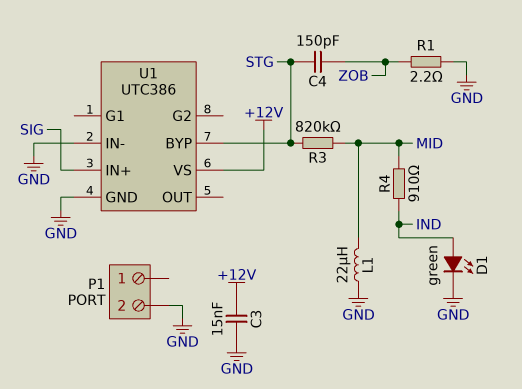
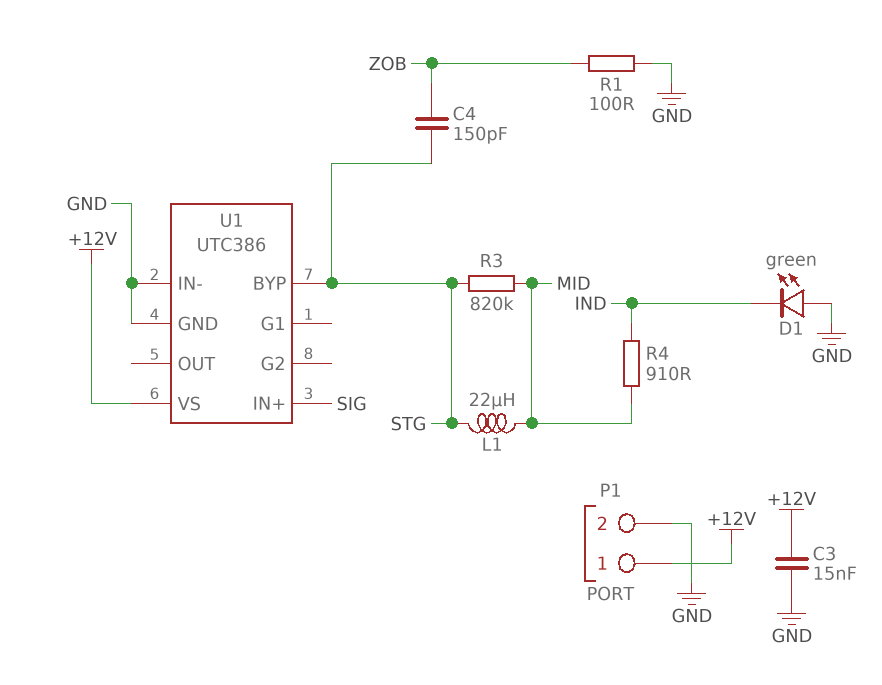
D1: LED green (A IND, K GND) -> LED green (A GND, K IND)
L1: 22uH (GND, MID) -> 22uH (MID, STG)
P1 pin 1: none -> +12V
R1: 2.2 (GND, ZOB) -> 100 (GND, ZOB)

